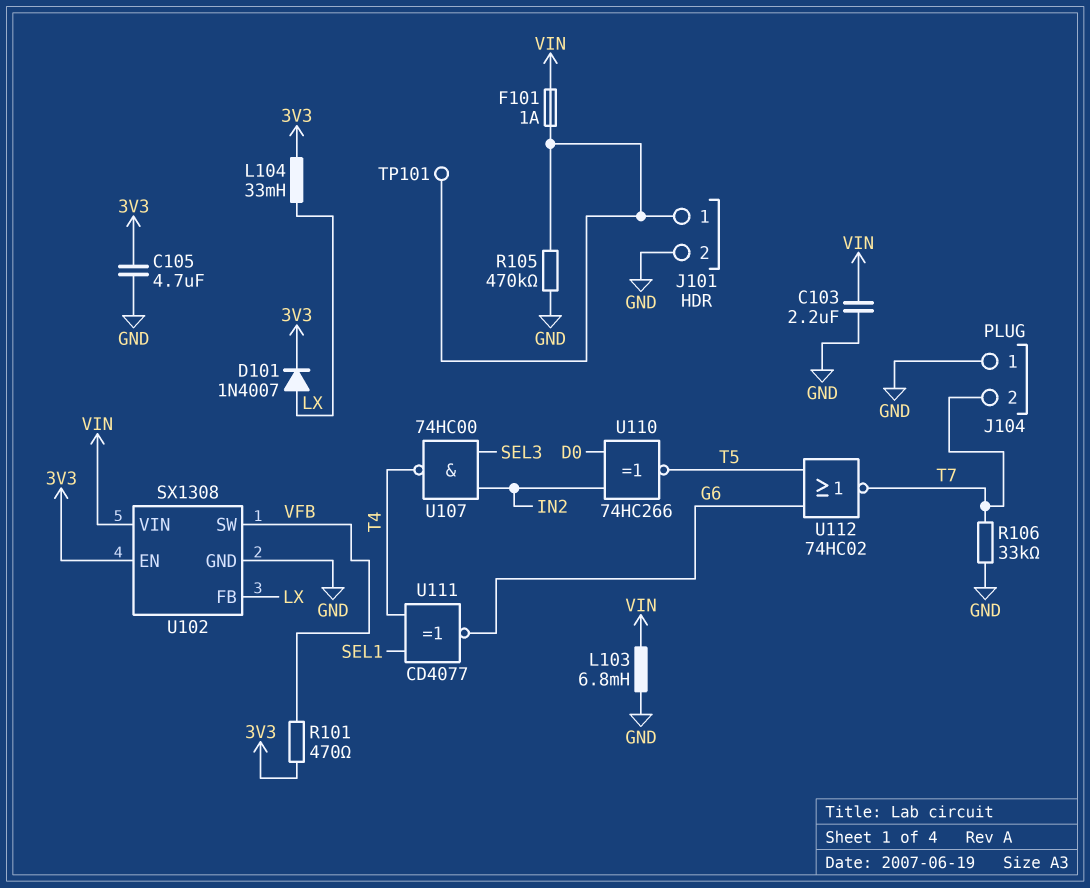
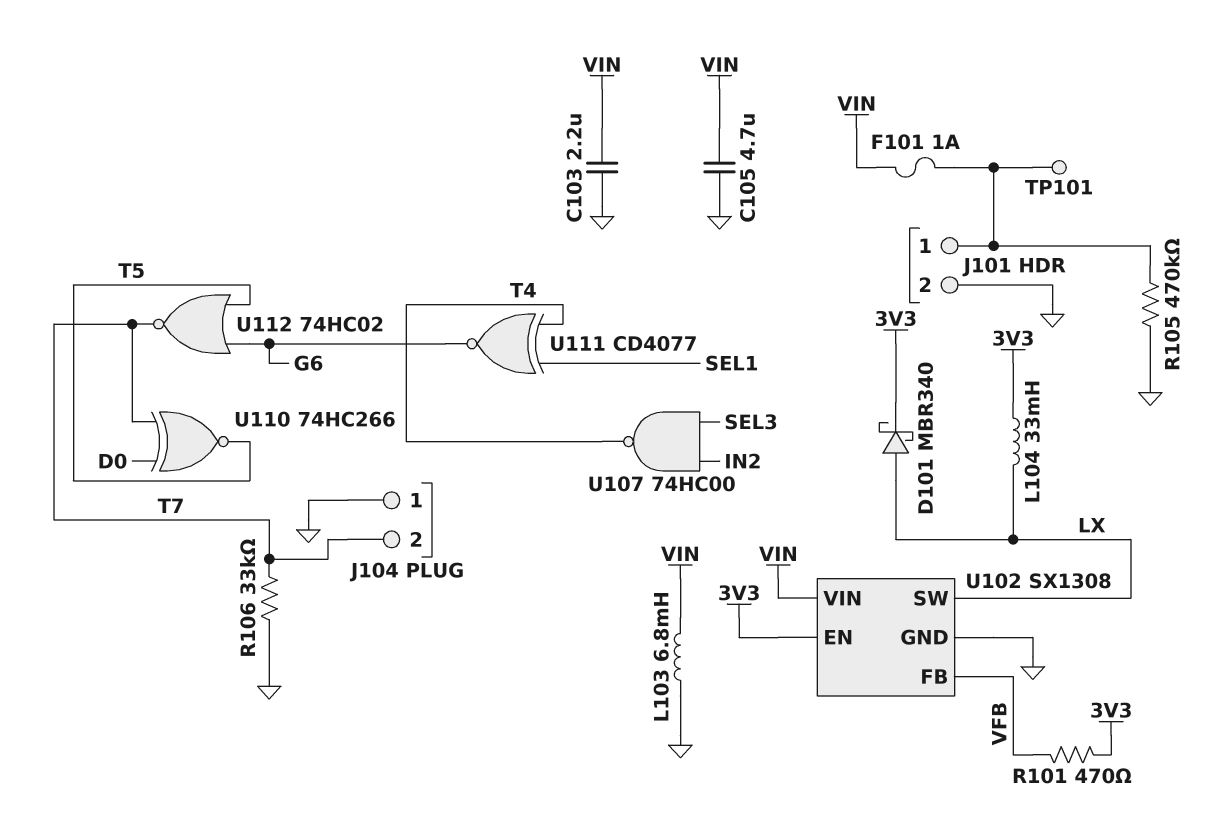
C105: 4.7uF (3V3, GND) -> 4.7uF (GND, VIN)
D101: diode 1N4007 (A LX, K 3V3) -> schottky MBR340 (A LX, K 3V3)
U102 pin FB: LX -> VFB
U102 pin SW: VFB -> LX
U110: XNOR 74HC266 (in D0, in IN2, out T5) -> XNOR 74HC266 (in D0, in T7, out T5)

